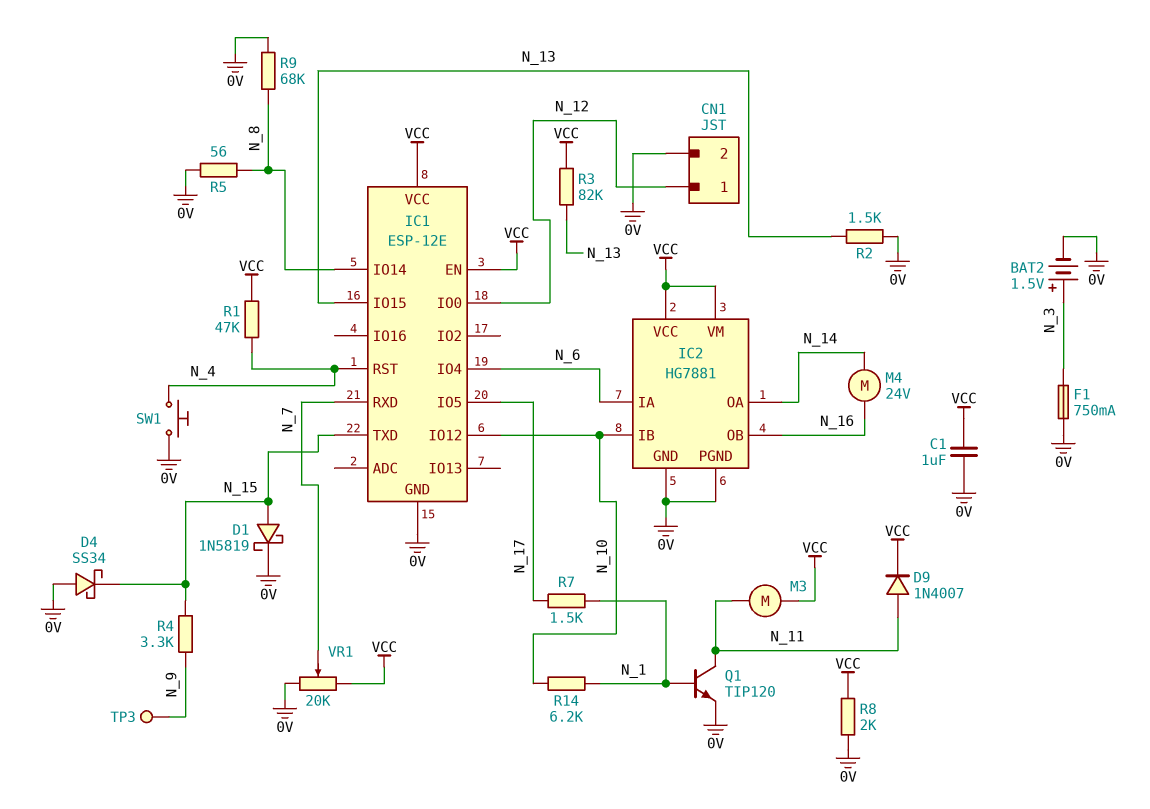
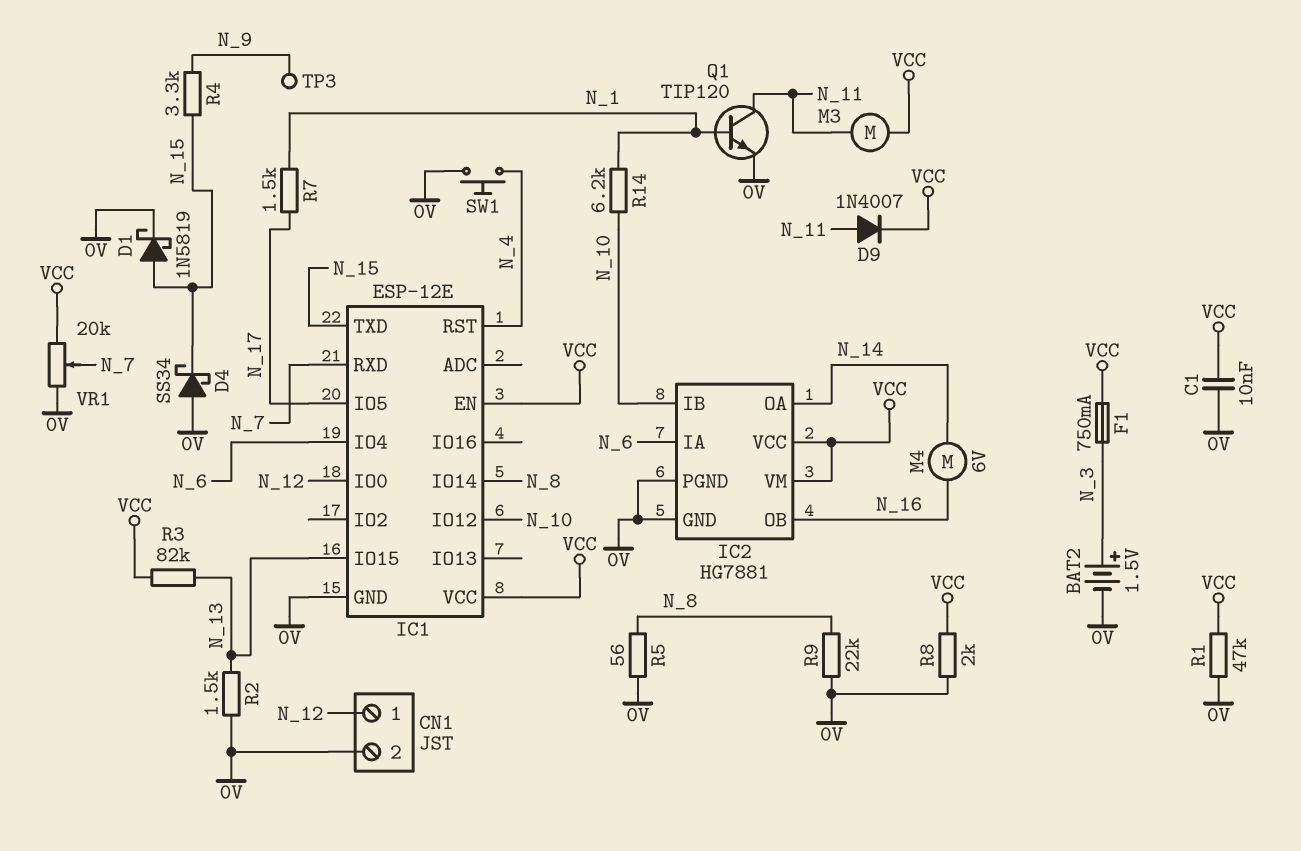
C1: 1uF (0V, VCC) -> 10nF (0V, VCC)
F1: 750mA (0V, N_3) -> 750mA (N_3, VCC)
M4: motor 24V (N_14, N_16) -> motor 6V (N_14, N_16)
R1: 47k (N_4, VCC) -> 47k (0V, VCC)
R9: 68k (0V, N_8) -> 22k (0V, N_8)

